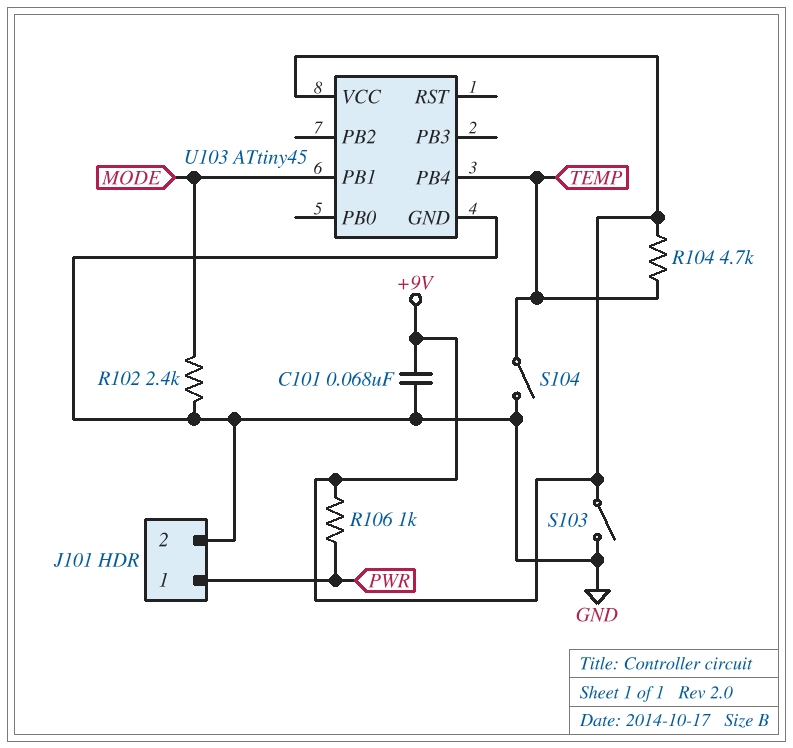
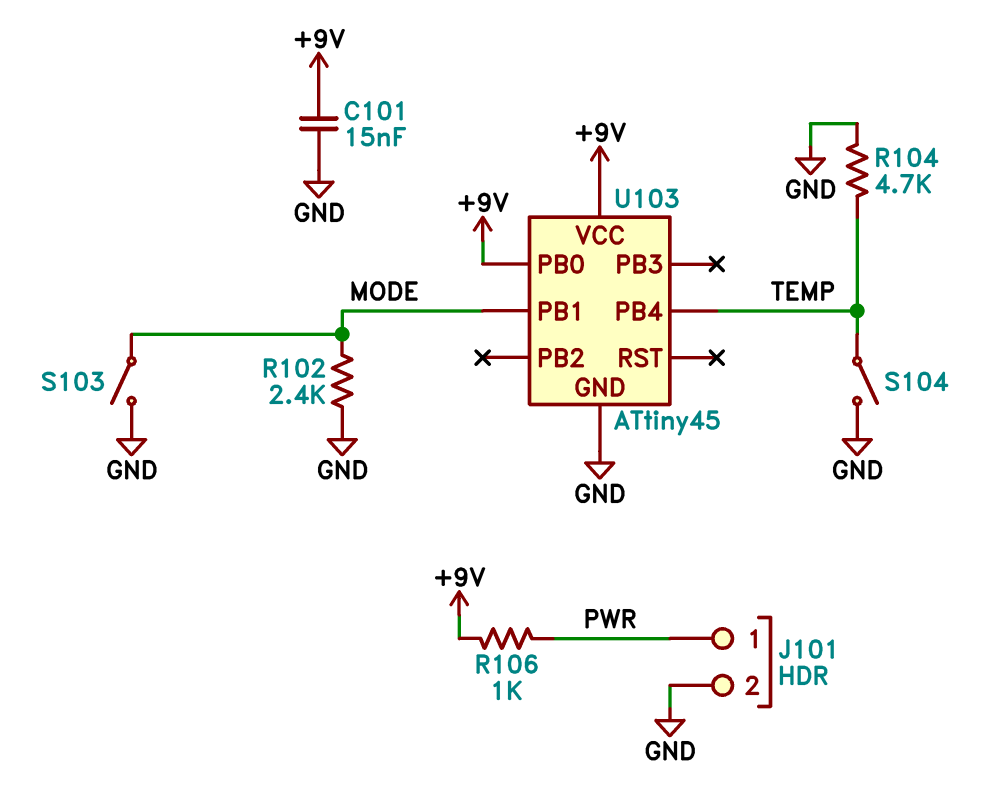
C101: 68nF (+9V, GND) -> 15nF (+9V, GND)
R104: 4.7k (+9V, TEMP) -> 4.7k (GND, TEMP)
S103: switch (+9V, GND) -> switch (GND, MODE)
U103 pin PB0: none -> +9V

